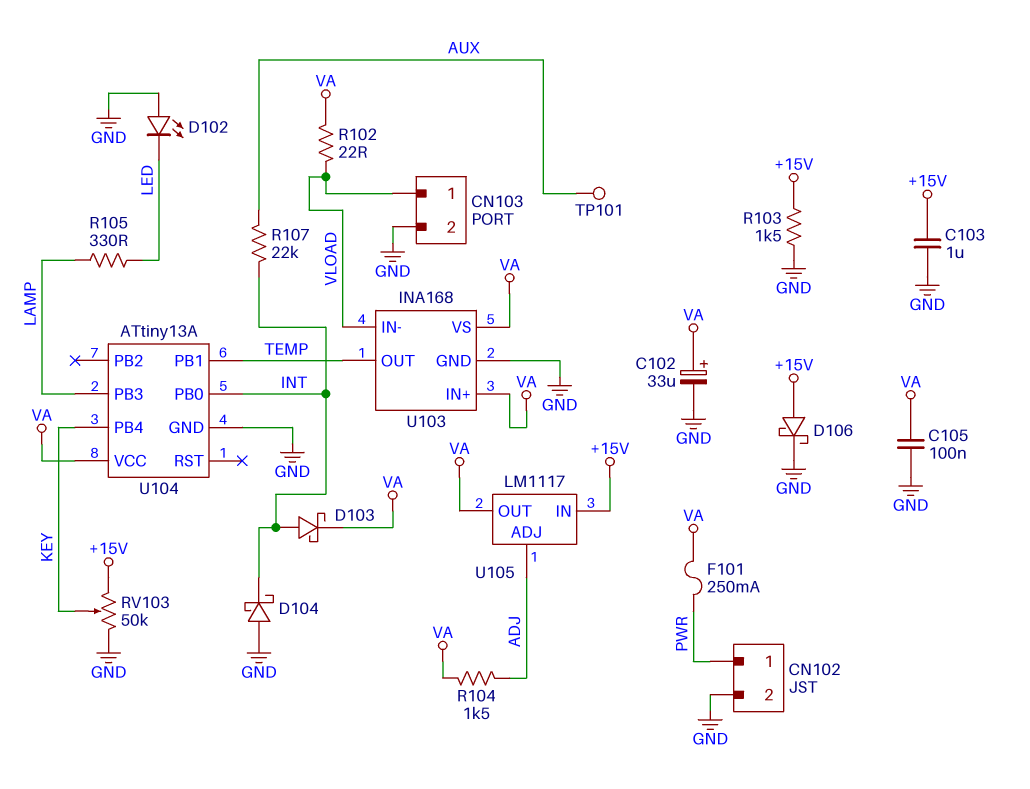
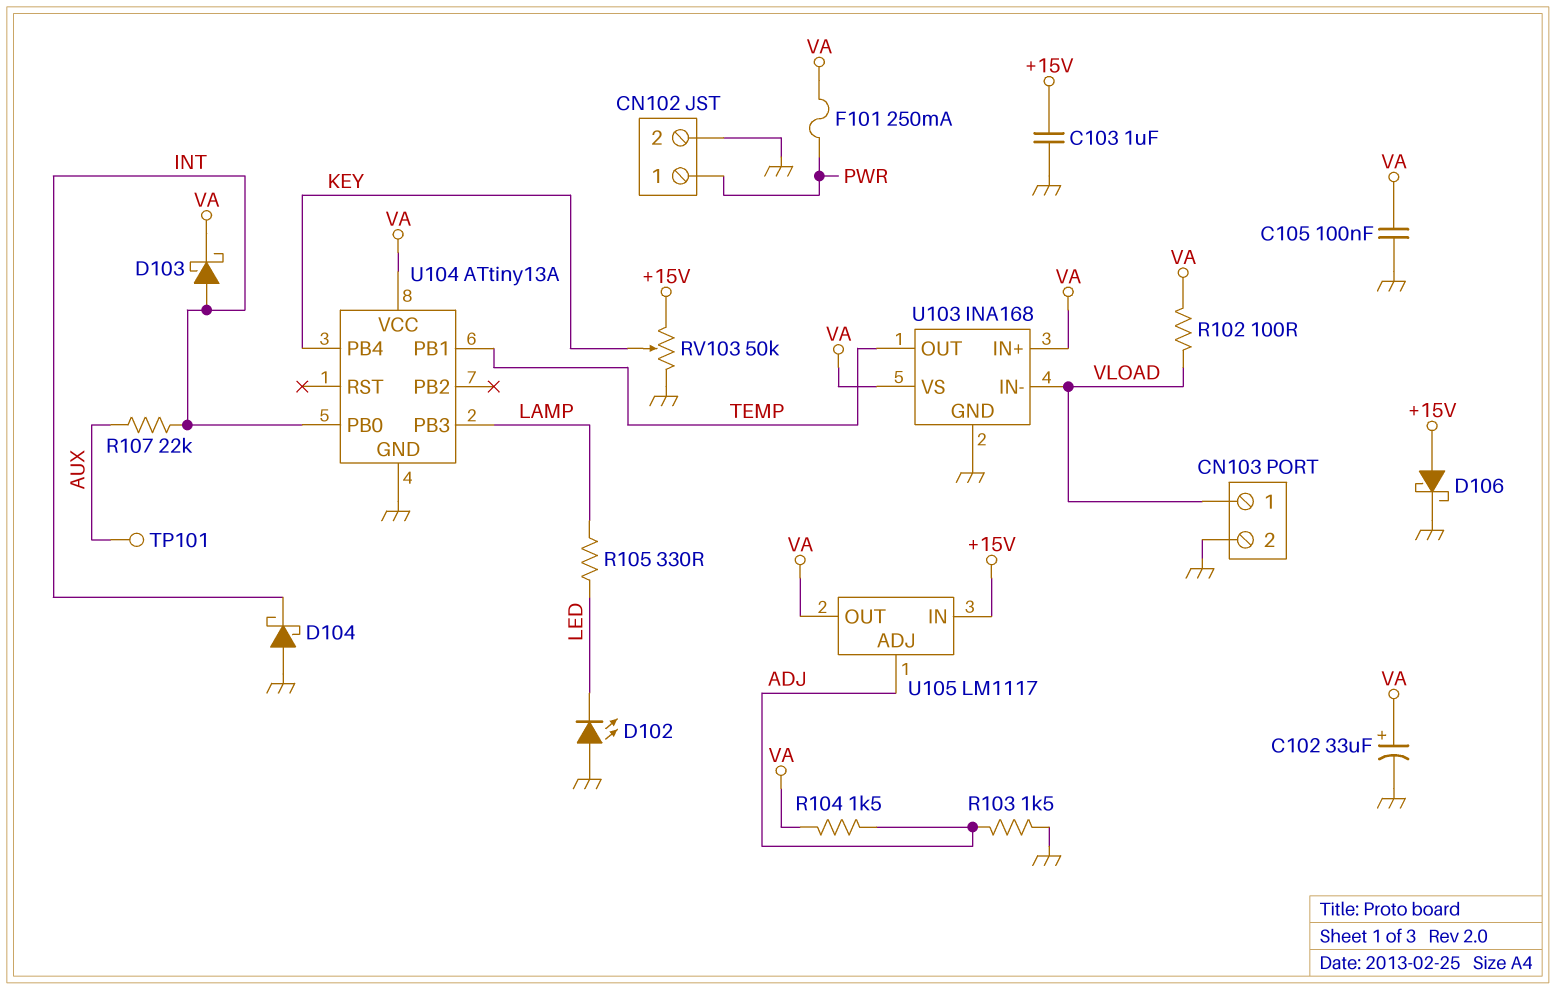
R102: 22 (VA, VLOAD) -> 100 (VA, VLOAD)
R103: 1.5k (+15V, GND) -> 1.5k (ADJ, GND)

